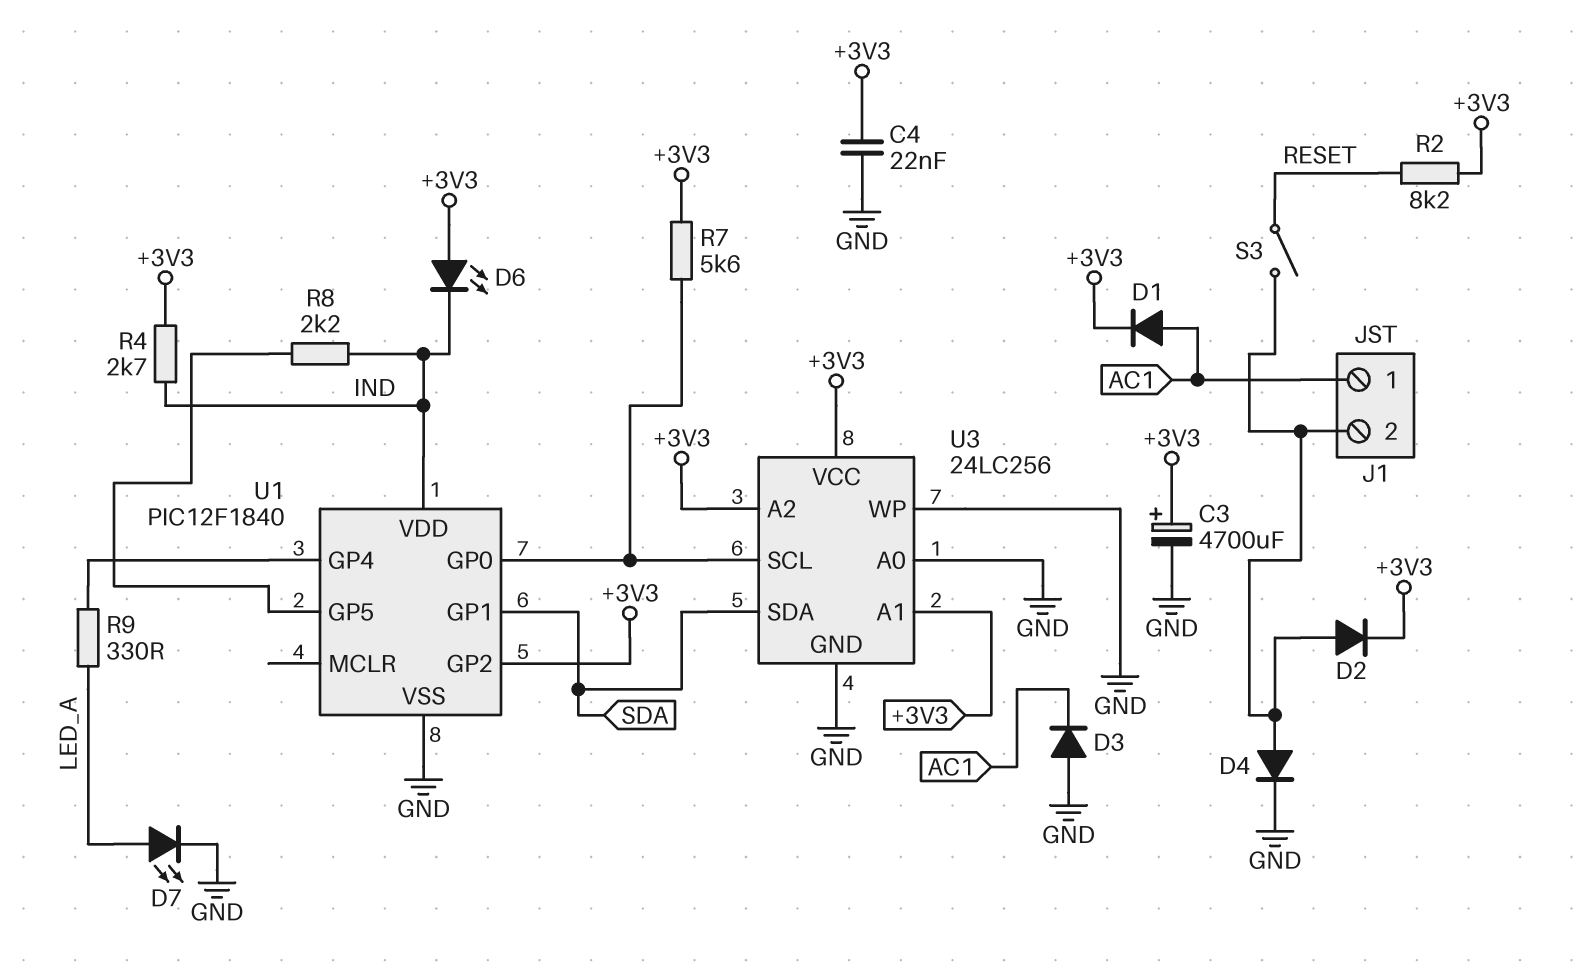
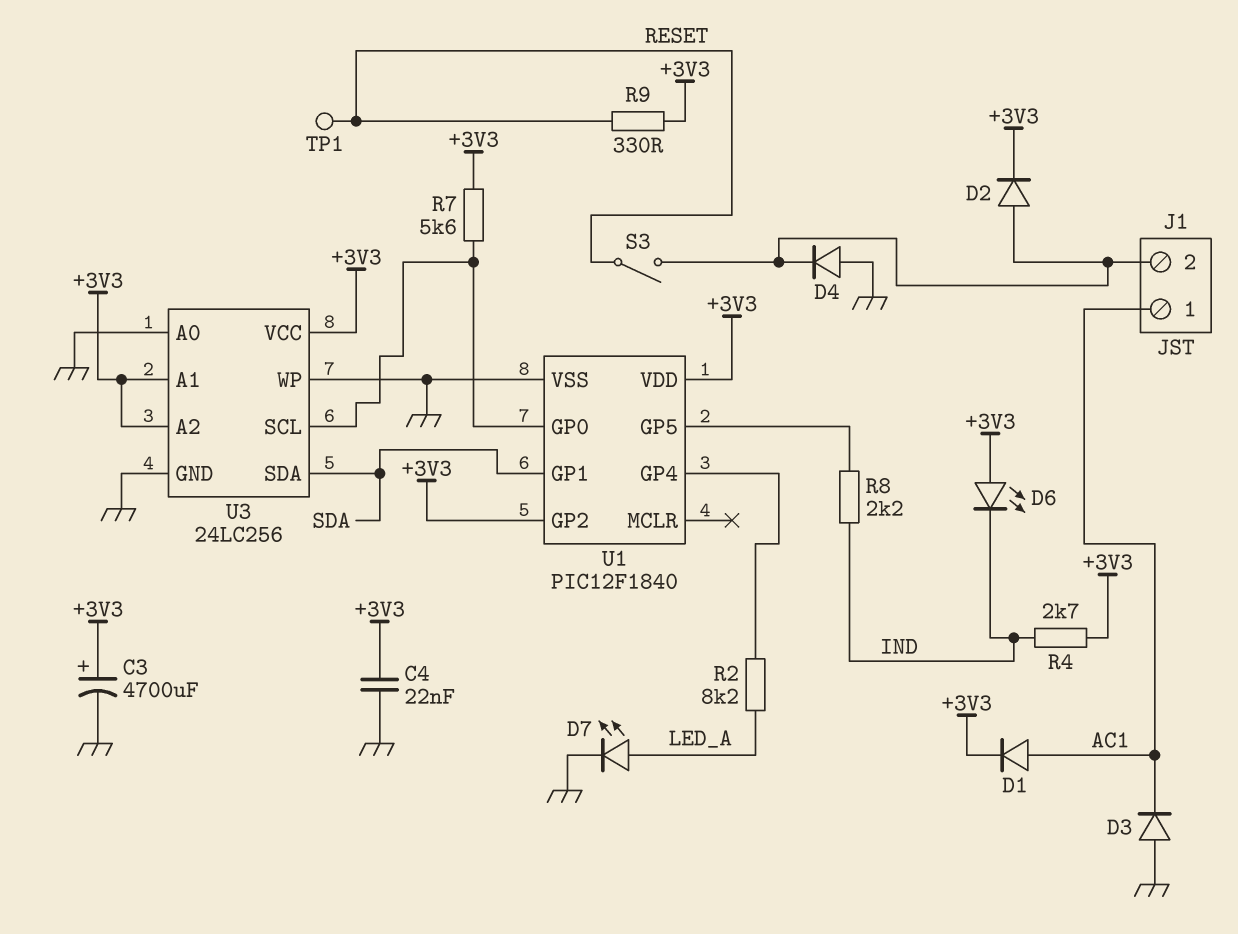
D4: diode (A J1/2, K GND) -> diode (A GND, K J1/2)
R2: 8.2k (+3V3, RESET) -> 8.2k (LED_A, U1/GP4)
R9: 330 (LED_A, U1/GP4) -> 330 (+3V3, RESET)
TP1: none -> test point (RESET)
U1 pin VDD: IND -> +3V3

